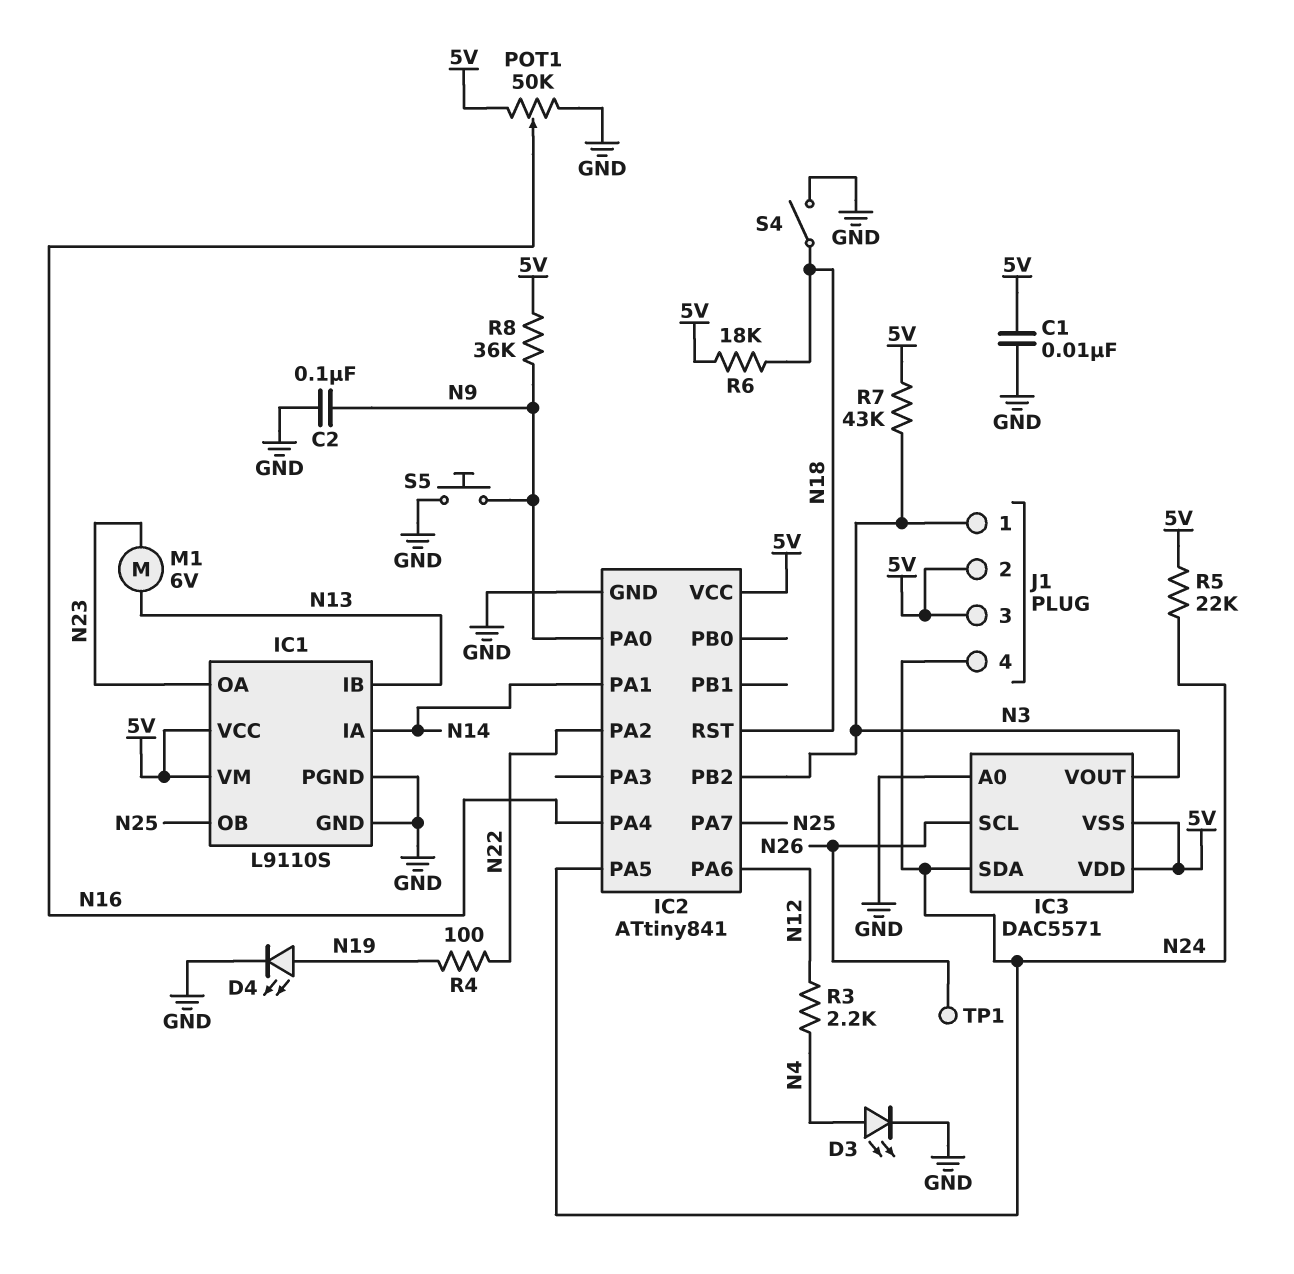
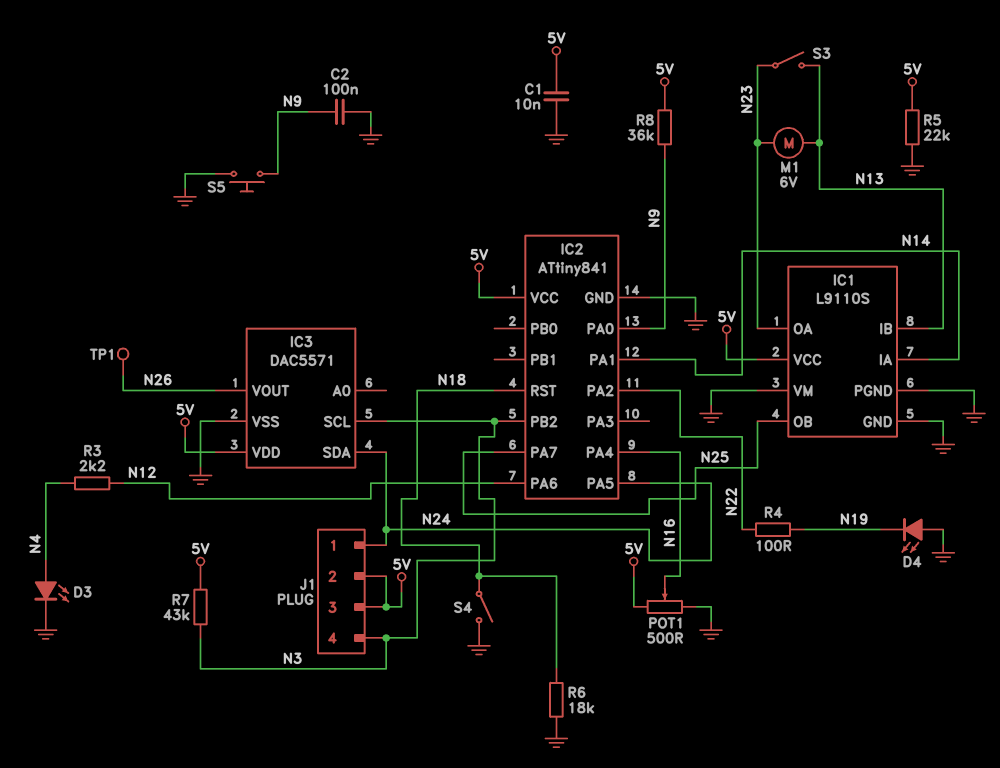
D4: LED (A N19, K GND) -> LED (A GND, K N19)
IC1 pin VM: 5V -> GND
IC3 pin A0: GND -> none
IC3 pin SCL: N26 -> N3
IC3 pin VOUT: N3 -> N26
IC3 pin VSS: 5V -> GND
J1 pin 1: N3 -> N24
J1 pin 4: N24 -> N3
POT1: 50k (5V, GND, wiper N16) -> 500 (5V, GND, wiper N16)
R5: 22k (5V, N24) -> 22k (5V, GND)
R6: 18k (5V, N18) -> 18k (GND, N18)
S3: none -> switch (N13, N23)

